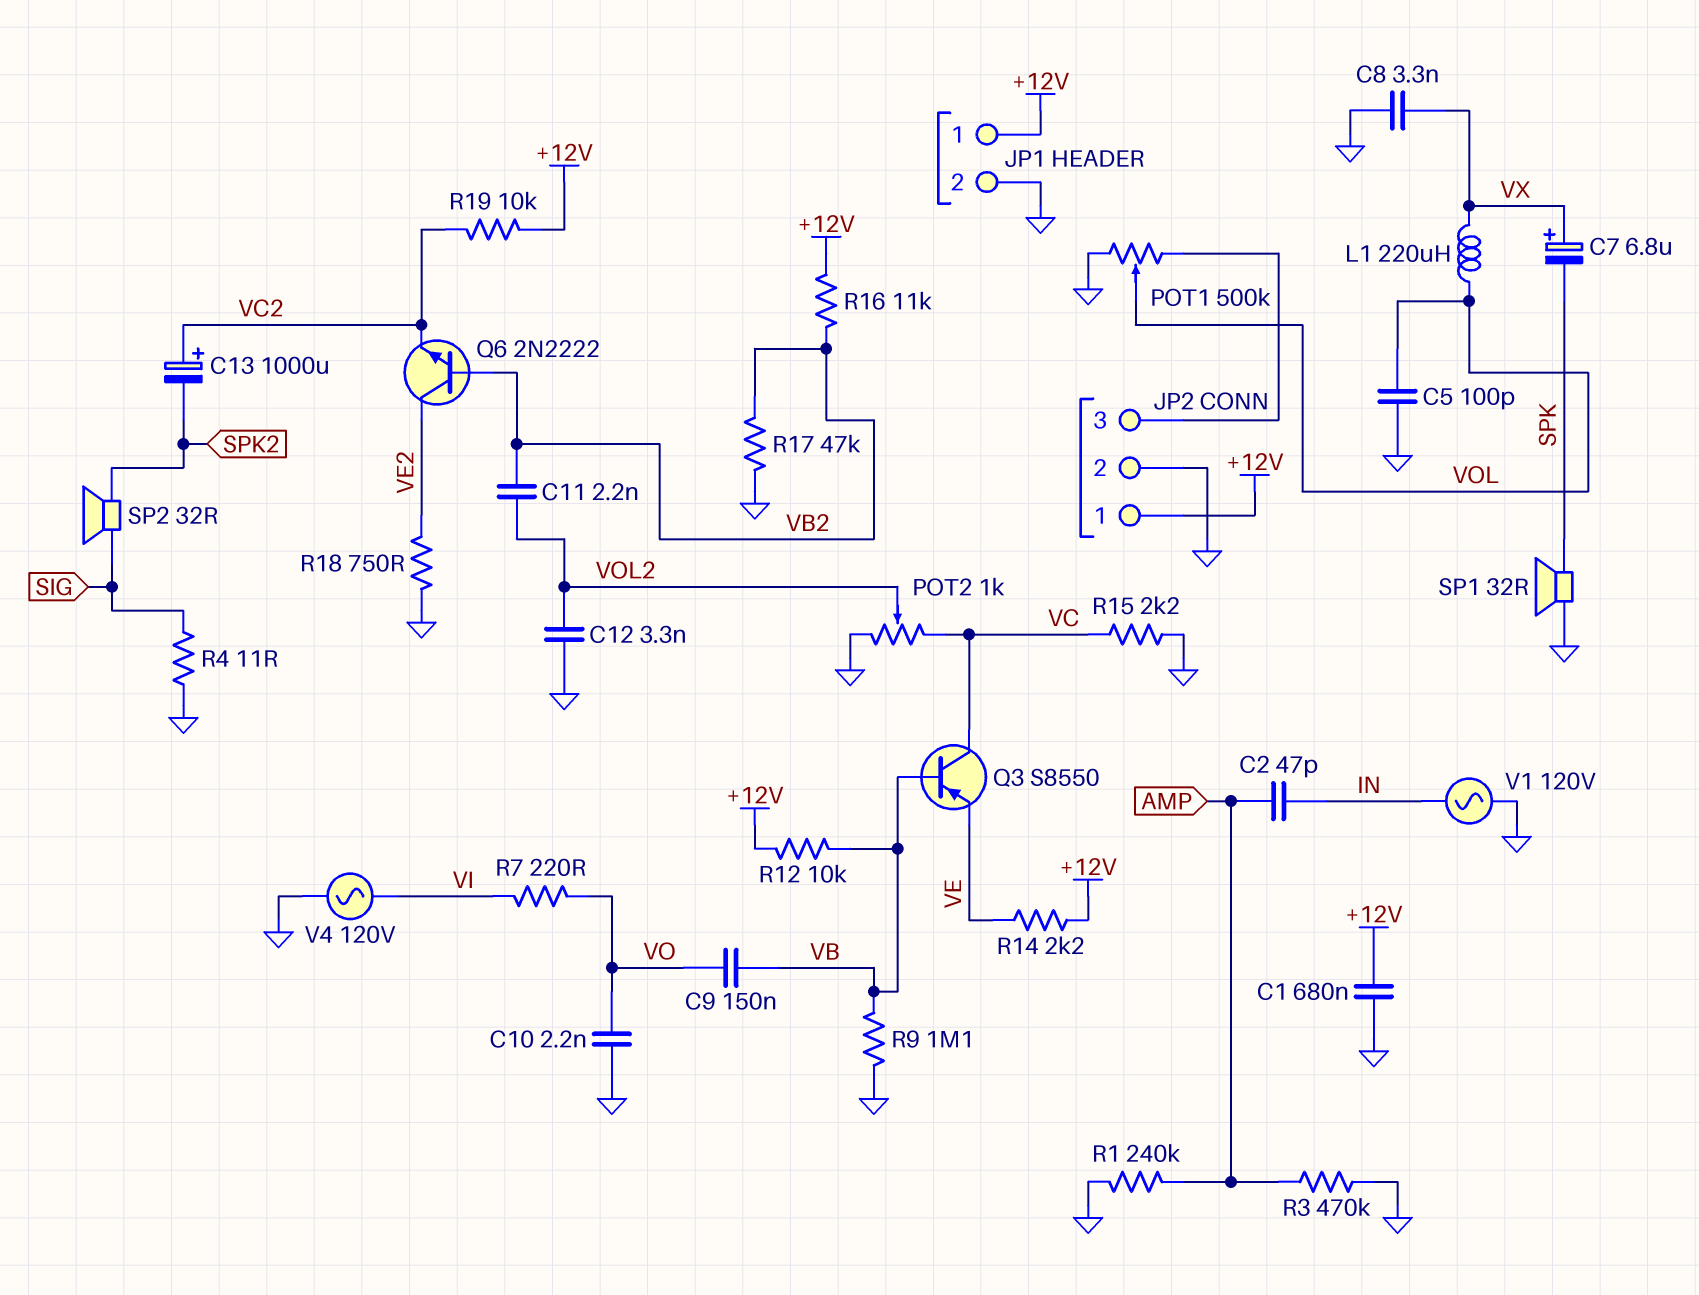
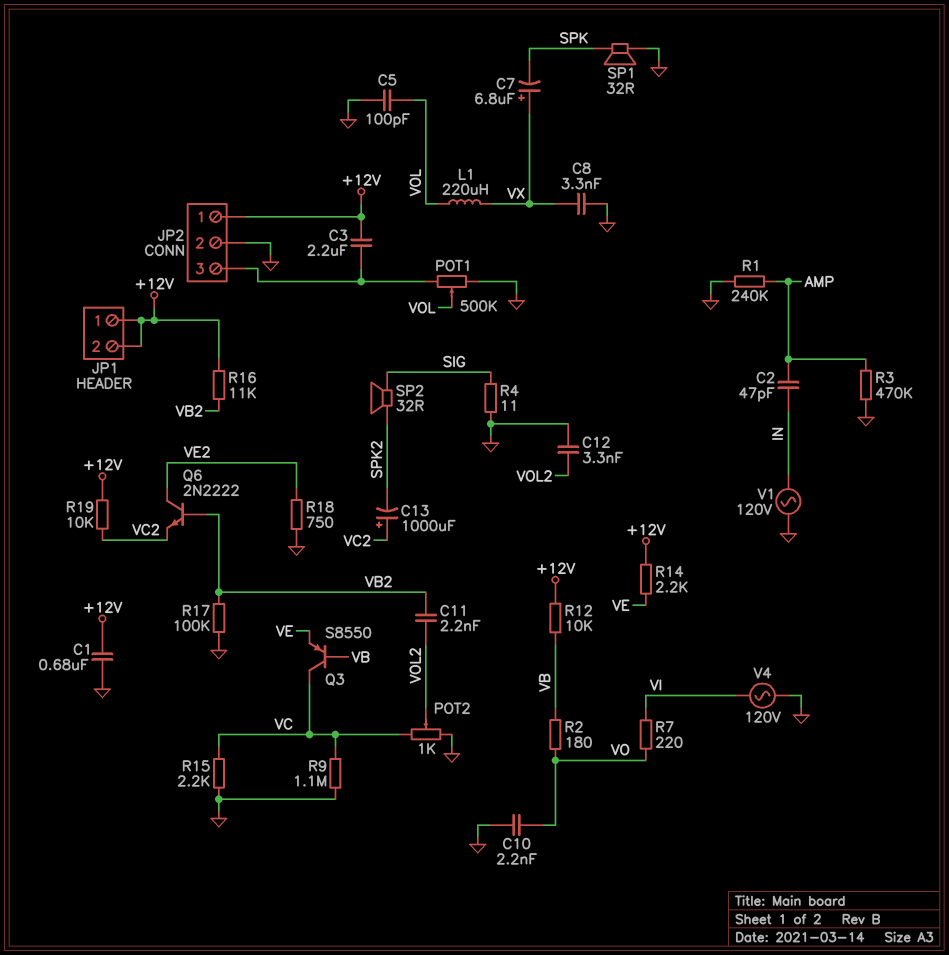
C3: none -> 2.2uF (+12V, JP2/3)
C9: 150nF (VB, VO) -> none
JP1 pin 2: GND -> +12V
R2: none -> 180 (VB, VO)
R9: 1.1M (GND, VB) -> 1.1M (GND, VC)
R17: 47k (GND, VB2) -> 100k (GND, VB2)

